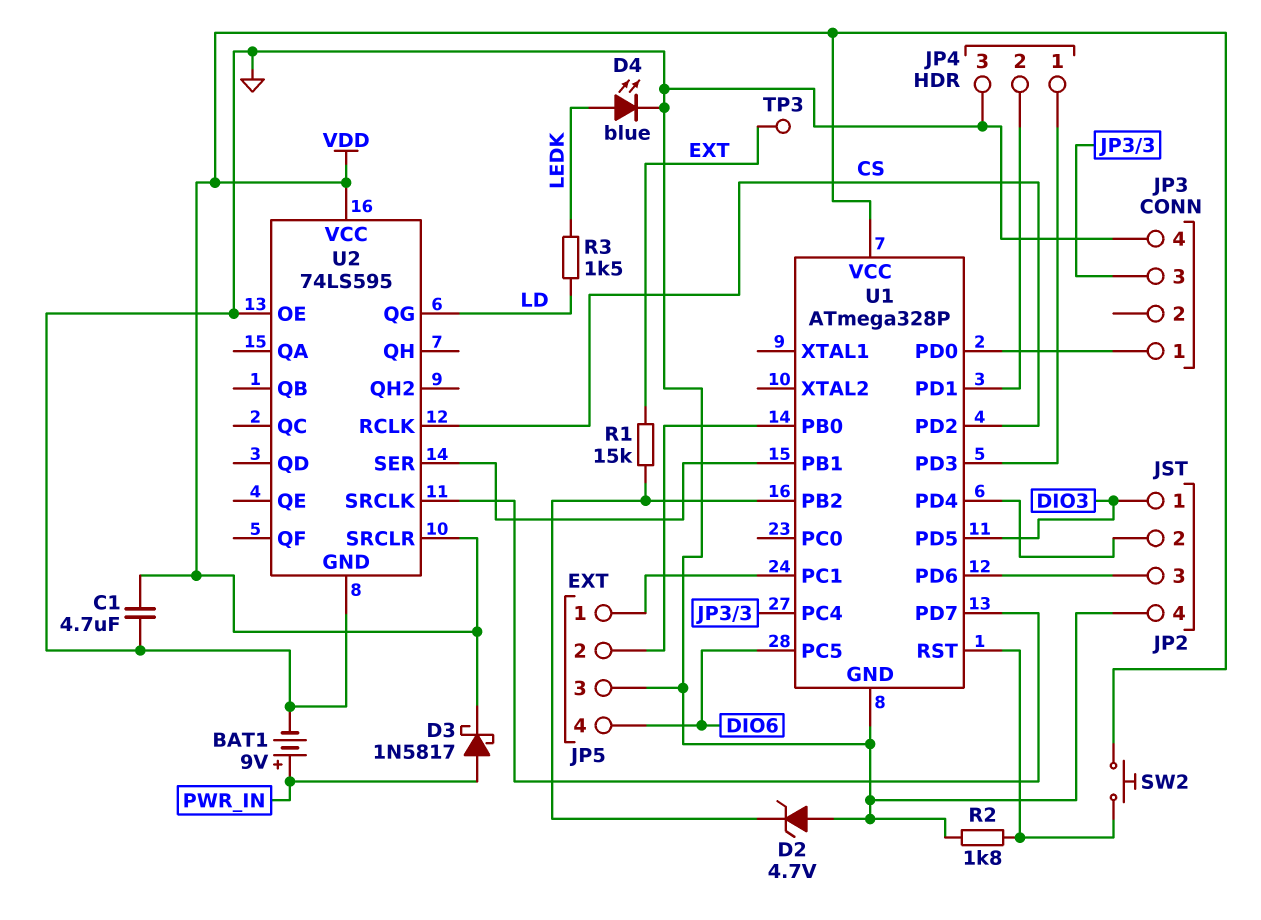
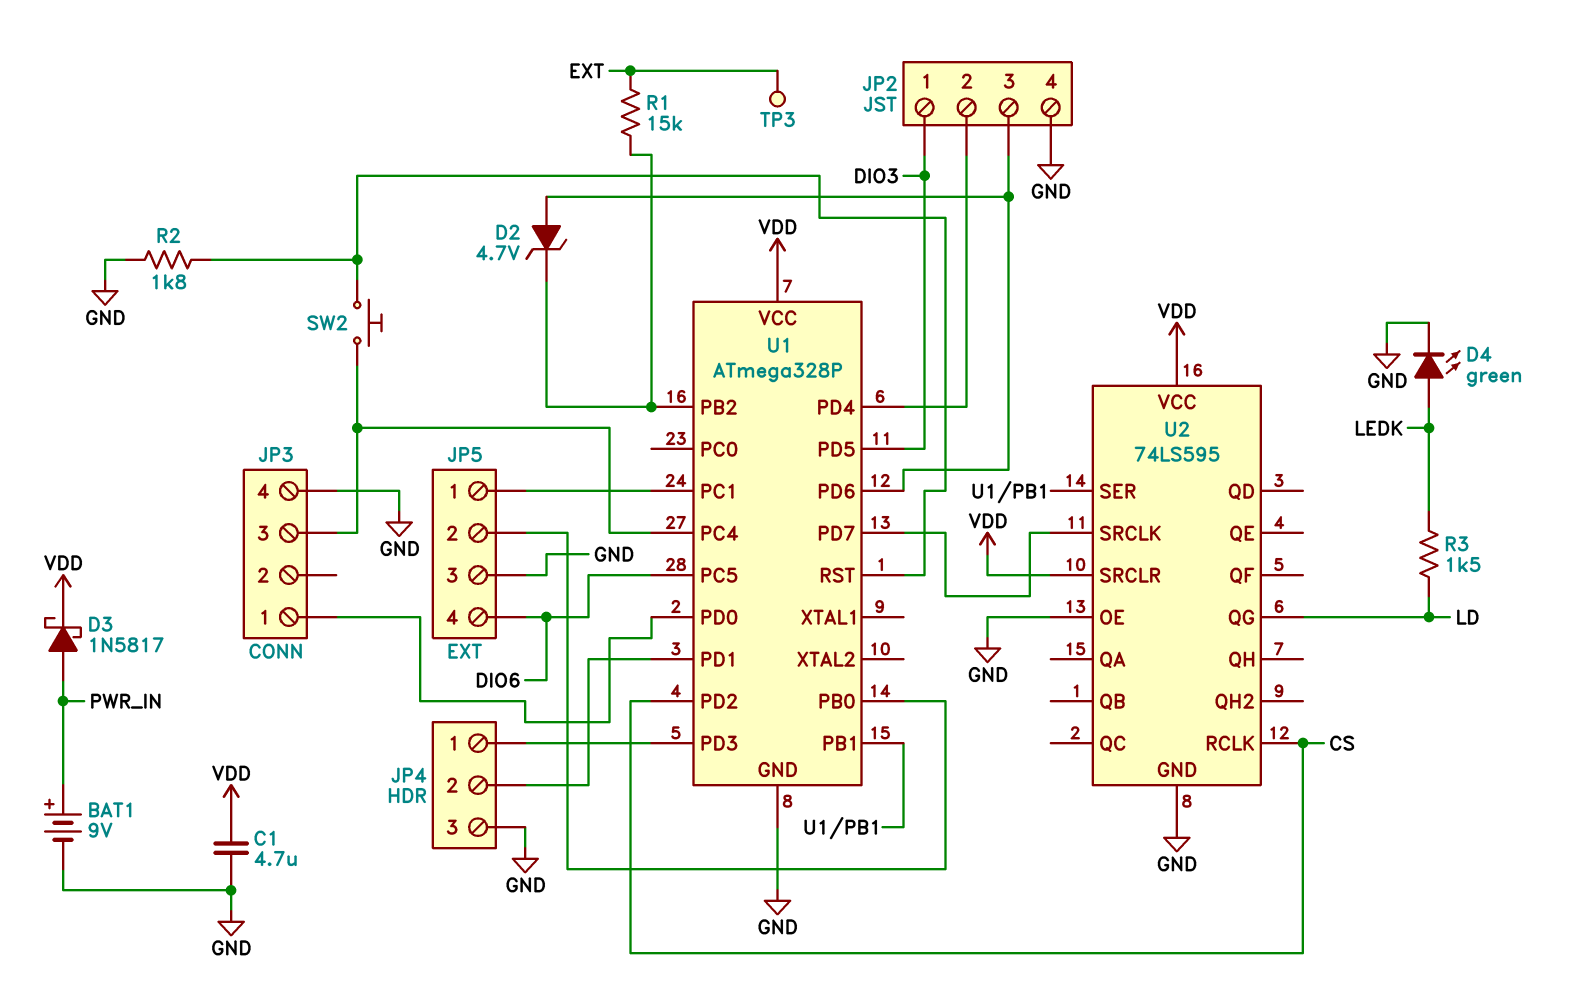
D2: zener 4.7V (A GND, K U1/PB2) -> zener 4.7V (A JP2/3, K U1/PB2)
D4: LED blue (A LEDK, K GND) -> LED green (A LEDK, K GND)
SW2: button (U1/RST, VDD) -> button (JP3/3, U1/RST)

